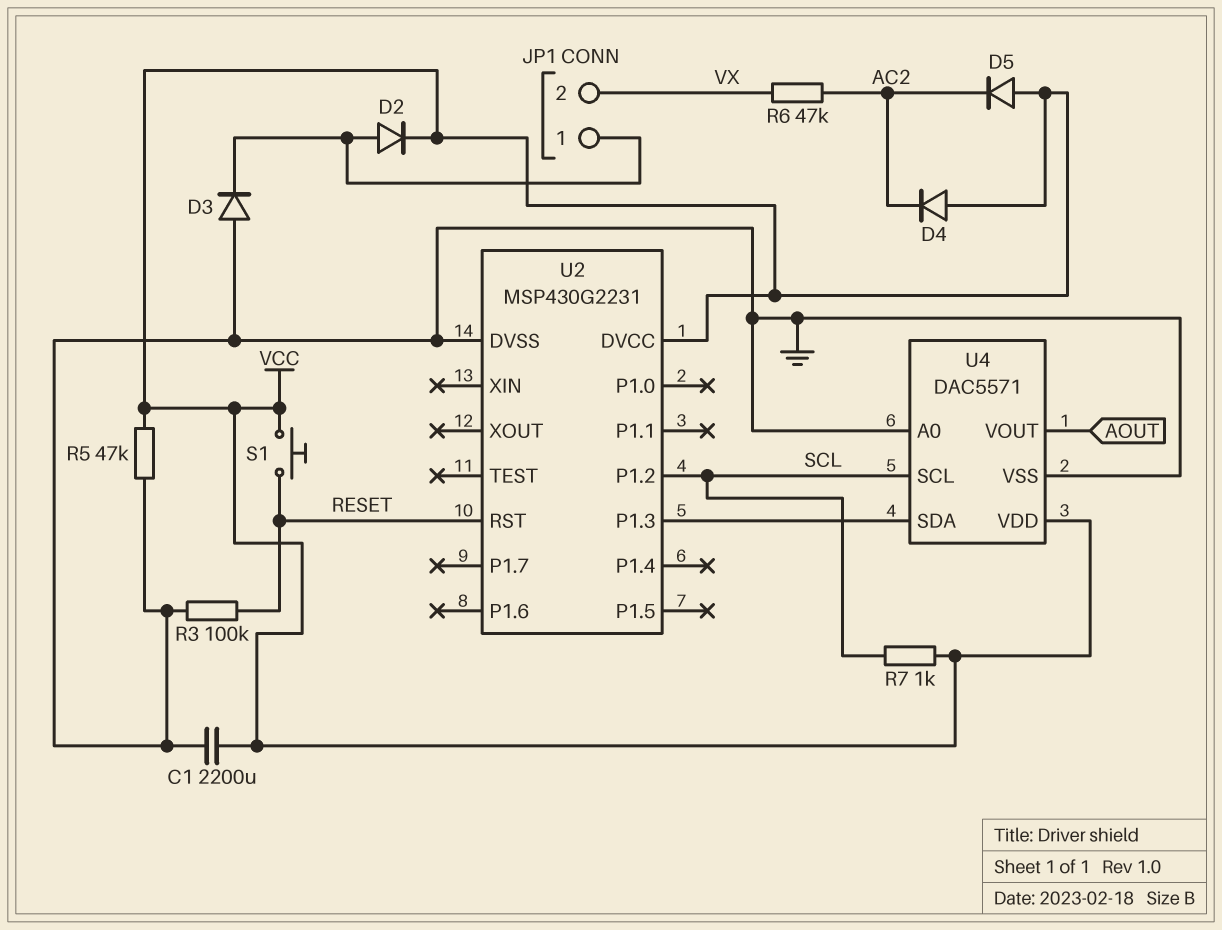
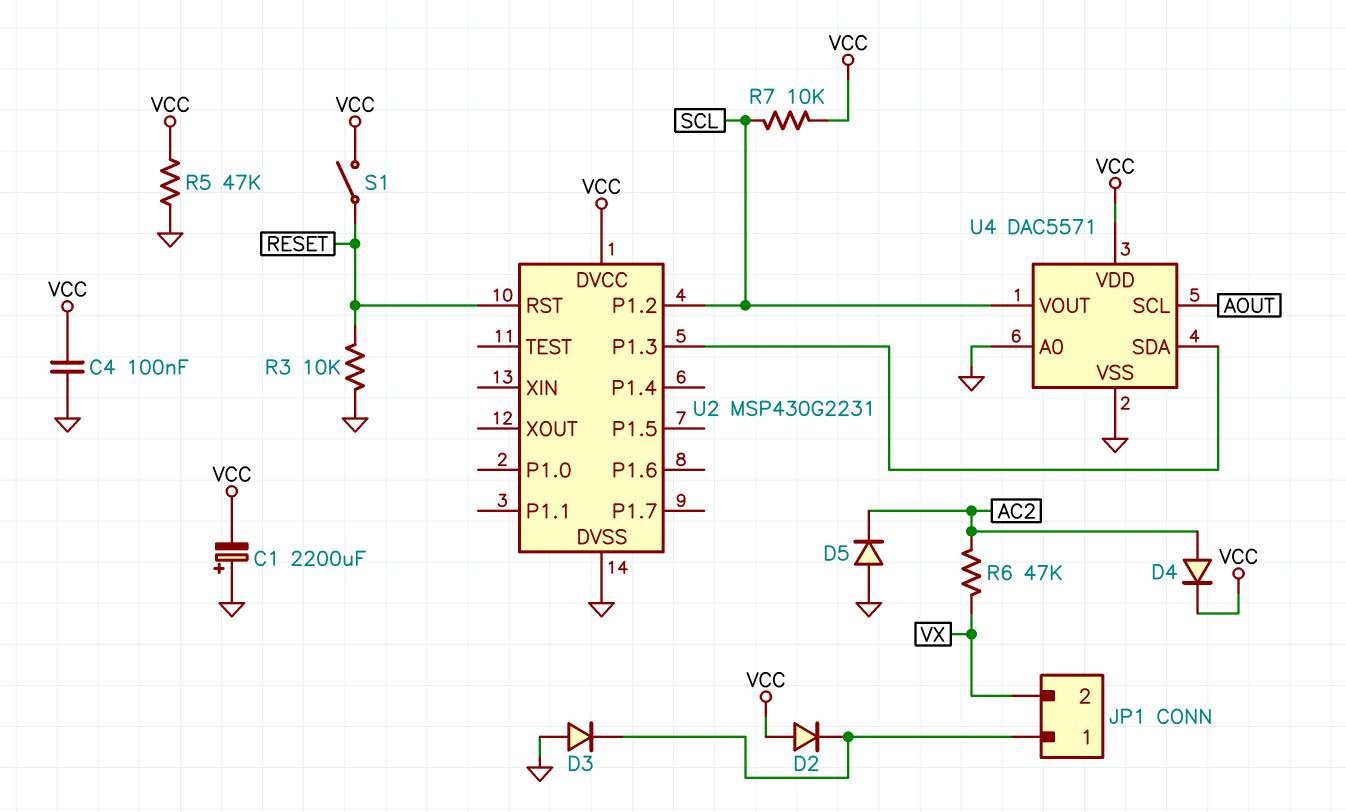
C1: 2200uF (GND, VCC) -> 2200uF (plus GND, minus VCC)
C4: none -> 100nF (GND, VCC)
D2: diode (A JP1/1, K VCC) -> diode (A VCC, K JP1/1)
D4: diode (A VCC, K AC2) -> diode (A AC2, K VCC)
D5: diode (A VCC, K AC2) -> diode (A GND, K AC2)
R3: 100k (GND, RESET) -> 10k (GND, RESET)
R7: 1k (SCL, VCC) -> 10k (SCL, VCC)
S1: button (RESET, VCC) -> switch (RESET, VCC)
U4 pin SCL: SCL -> AOUT
U4 pin VOUT: AOUT -> SCL

